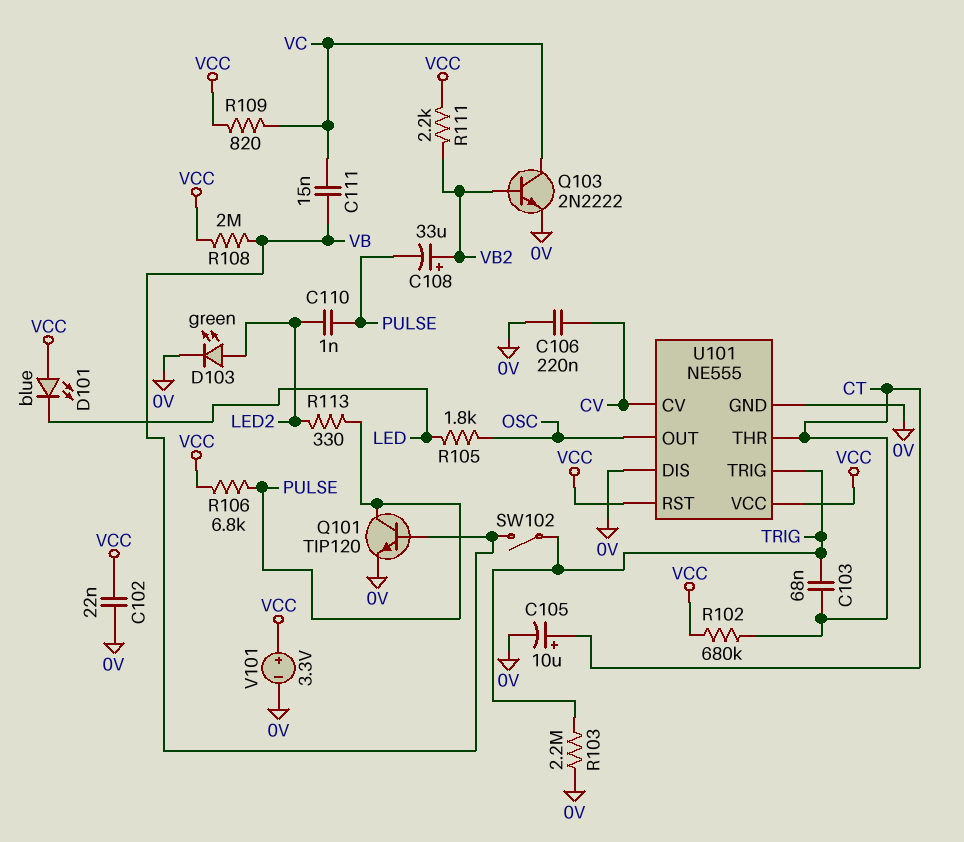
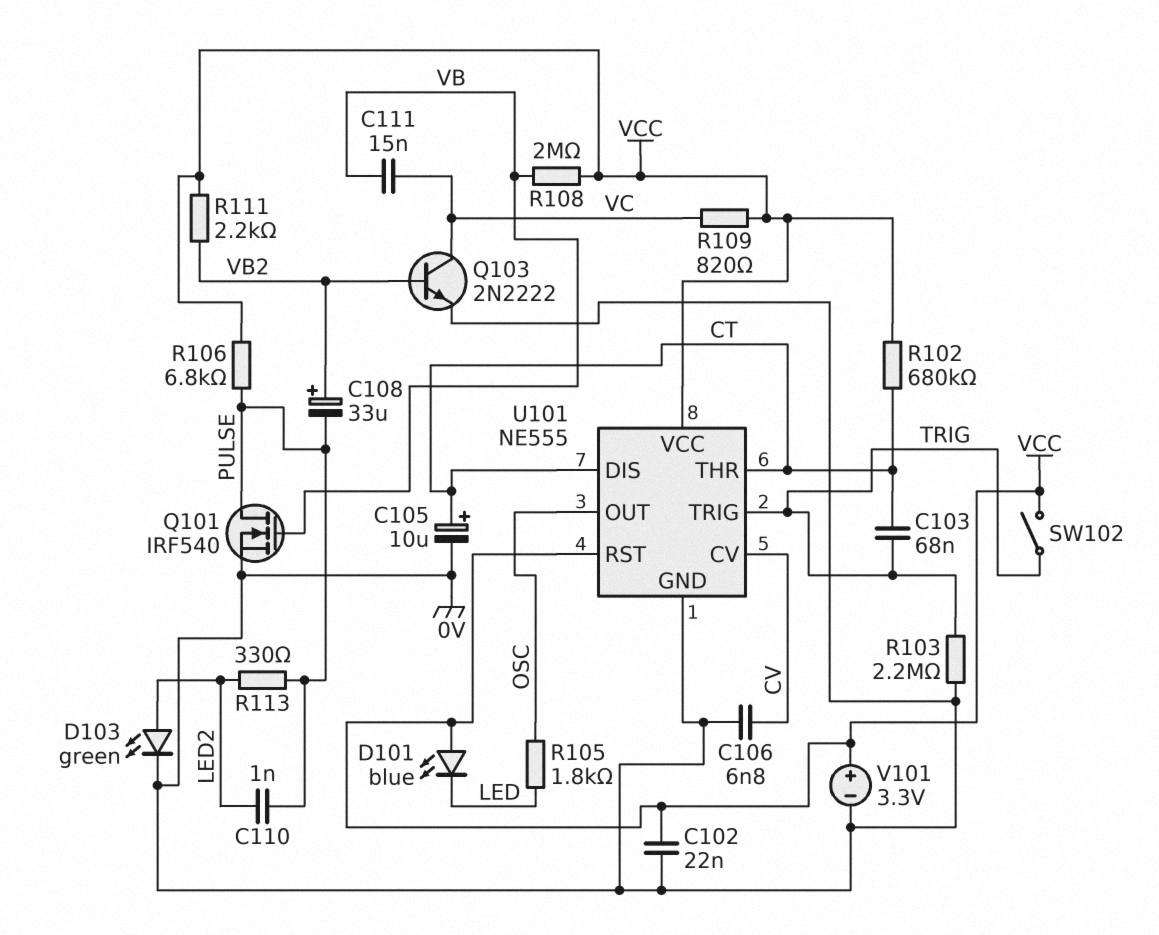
C106: 220nF (0V, CV) -> 6.8nF (0V, CV)
Q101: NPN TIP120 (B VB, C PULSE, E 0V) -> NMOS IRF540 (G VB, D PULSE, S 0V)
SW102: switch (TRIG, VB) -> switch (TRIG, VCC)
U101 pin DIS: 0V -> CT

